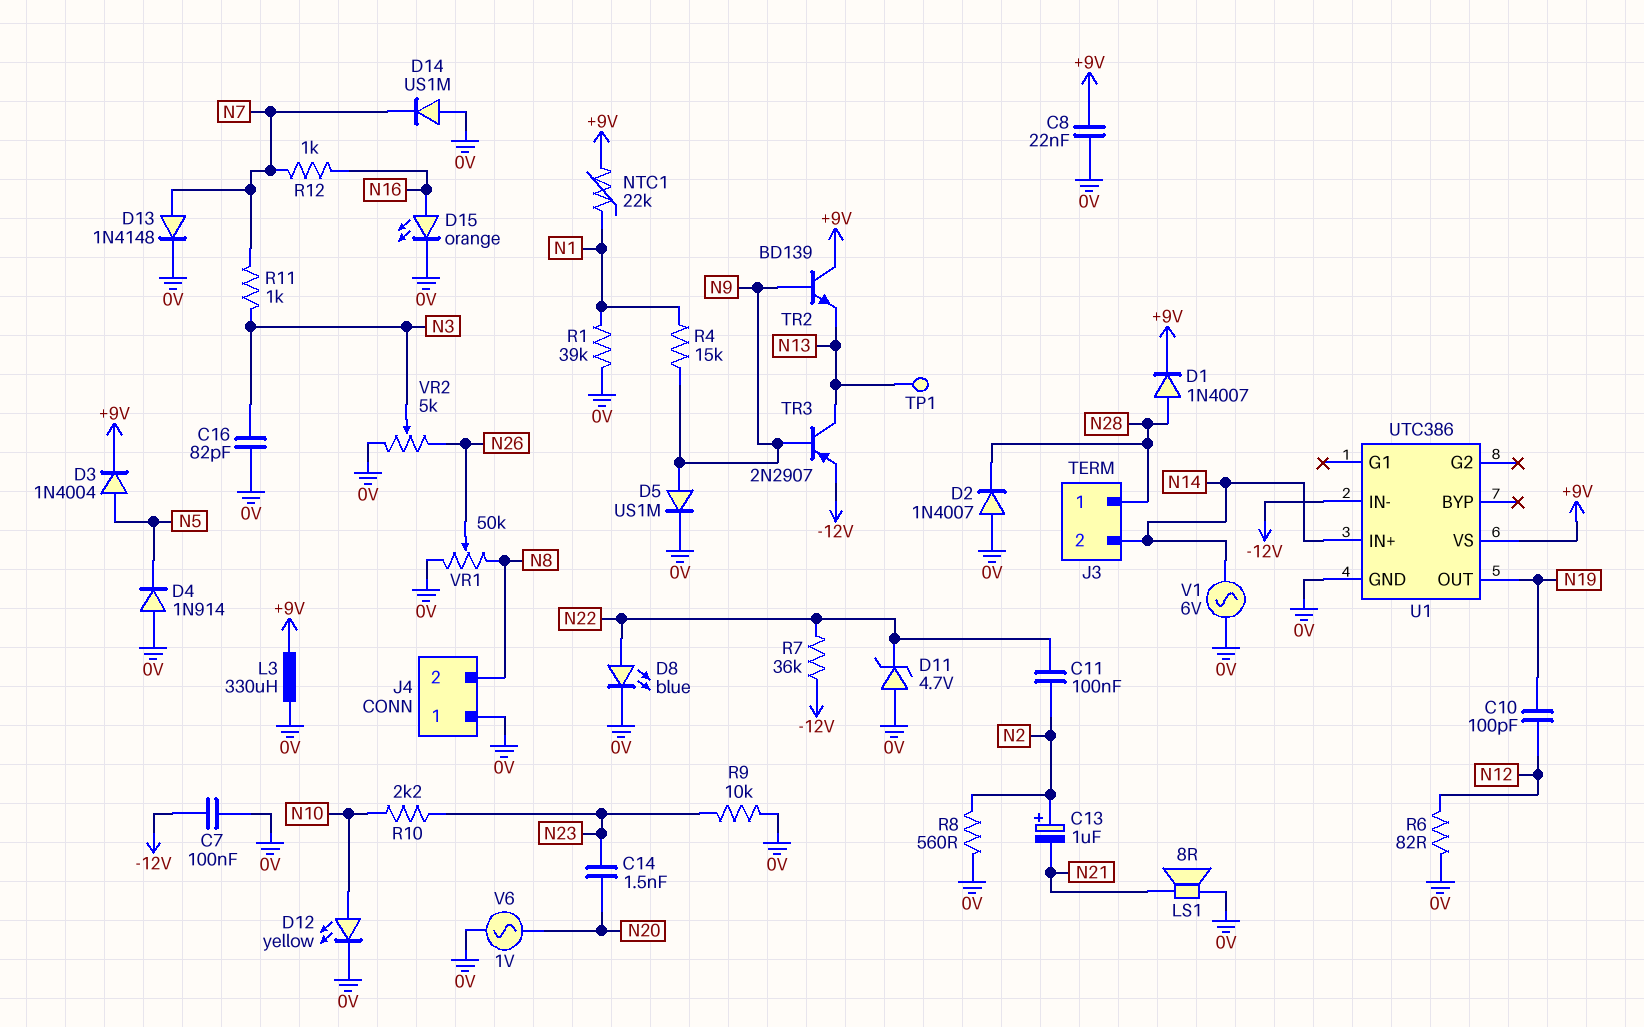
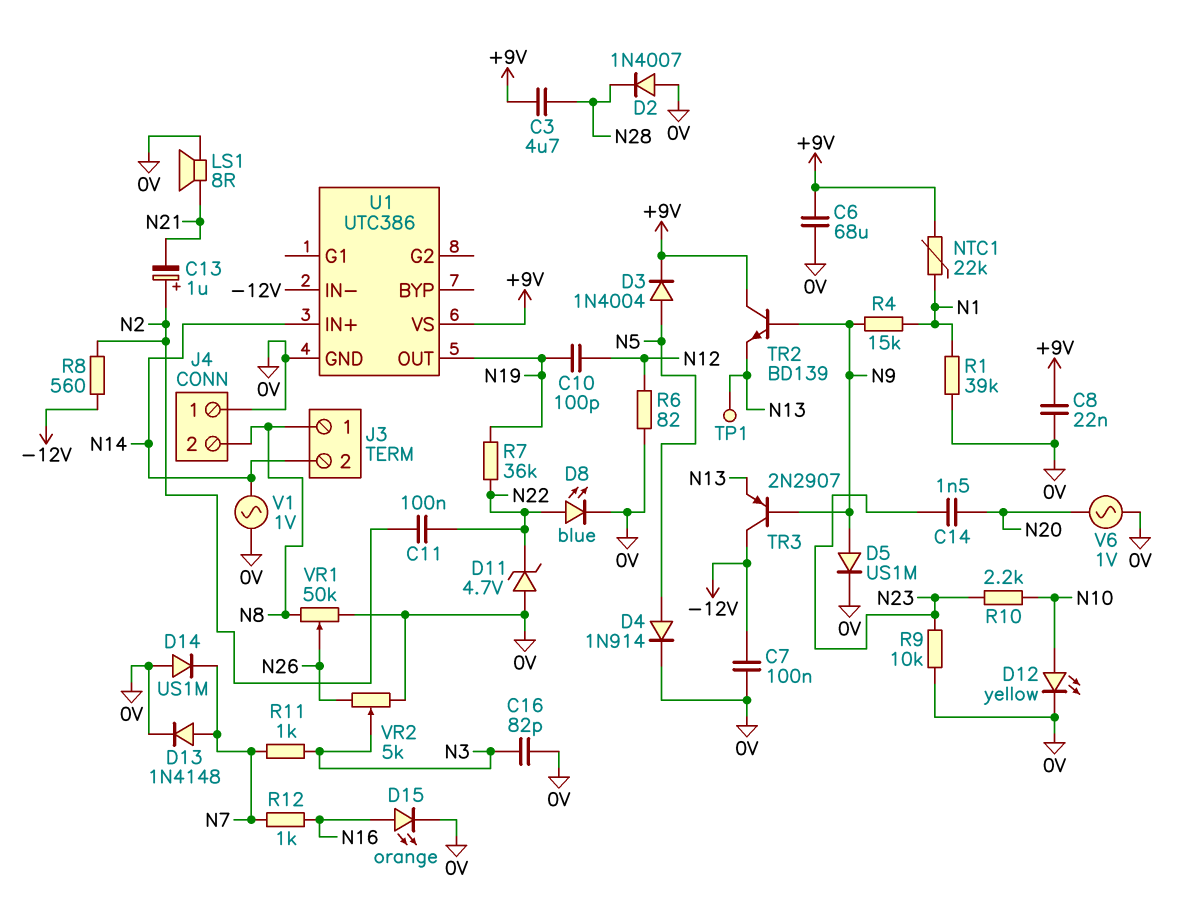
C3: none -> 4.7uF (+9V, N28)
C6: none -> 68uF (+9V, 0V)
D1: diode 1N4007 (A N28, K +9V) -> none
D4: diode 1N914 (A 0V, K N5) -> diode 1N914 (A N5, K 0V)
J3 pin 1: N28 -> N8
L3: 330uH (+9V, 0V) -> none
R7: 36k (-12V, N22) -> 36k (N19, N22)
R8: 560 (0V, N2) -> 560 (-12V, N2)
TR3: PNP 2N2907 (B N9, C N13, E -12V) -> PNP 2N2907 (B N9, C -12V, E N13)
V1: AC 6V (0V, N14) -> AC 1V (0V, N14)

